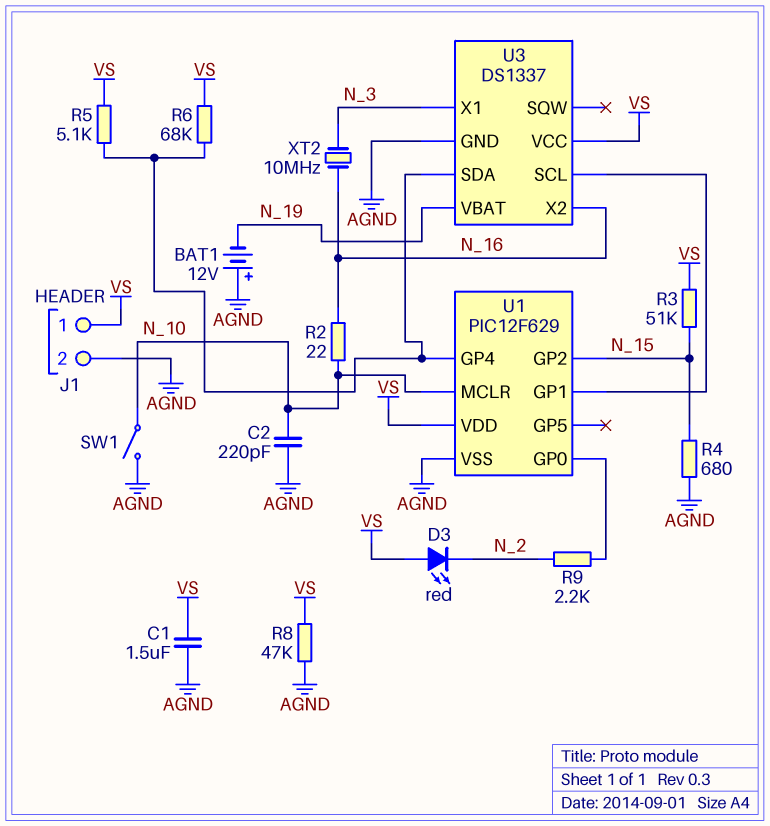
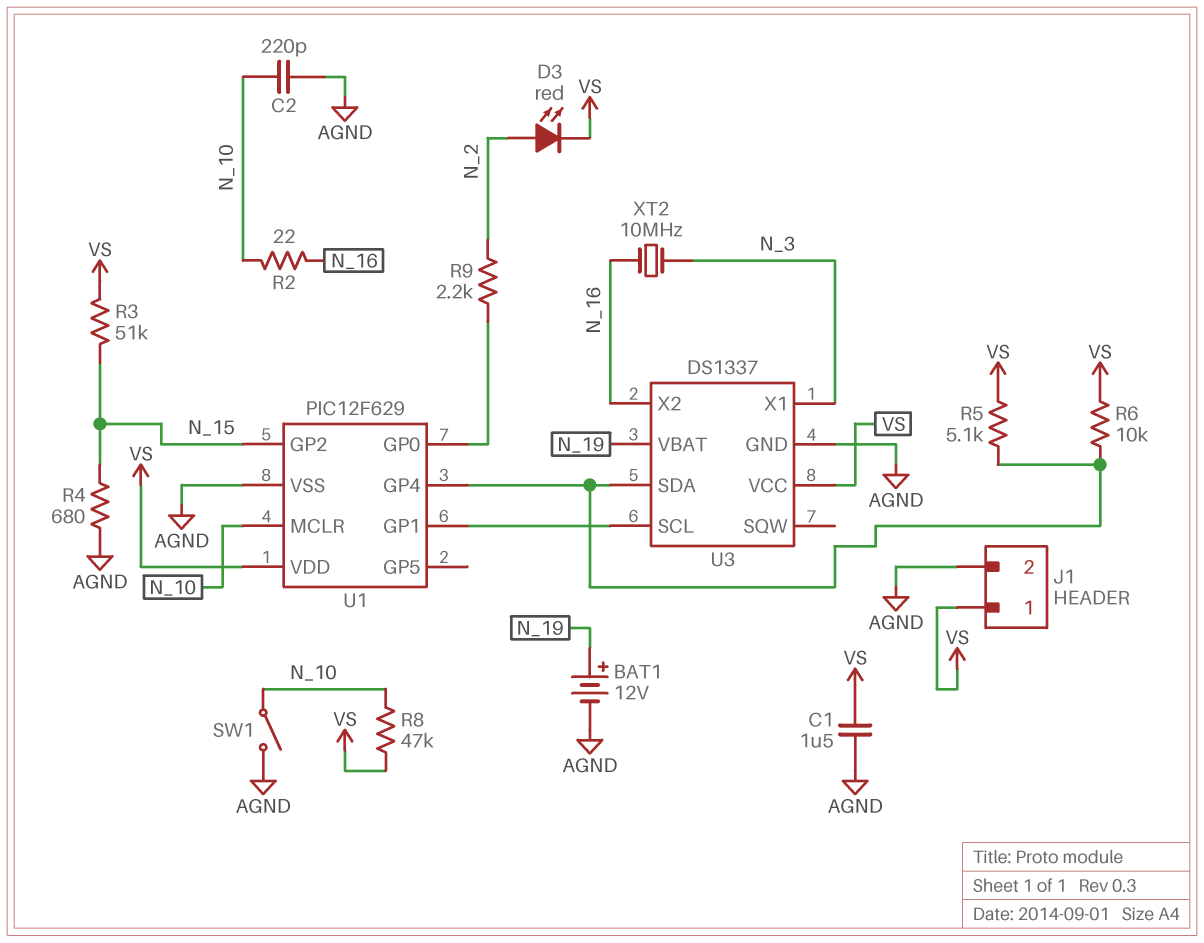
BAT1: 12V (plus AGND, minus N_19) -> 12V (plus N_19, minus AGND)
D3: LED red (A VS, K N_2) -> LED red (A N_2, K VS)
R6: 68k (U1/GP4, VS) -> 10k (U1/GP4, VS)
R8: 47k (AGND, VS) -> 47k (N_10, VS)

